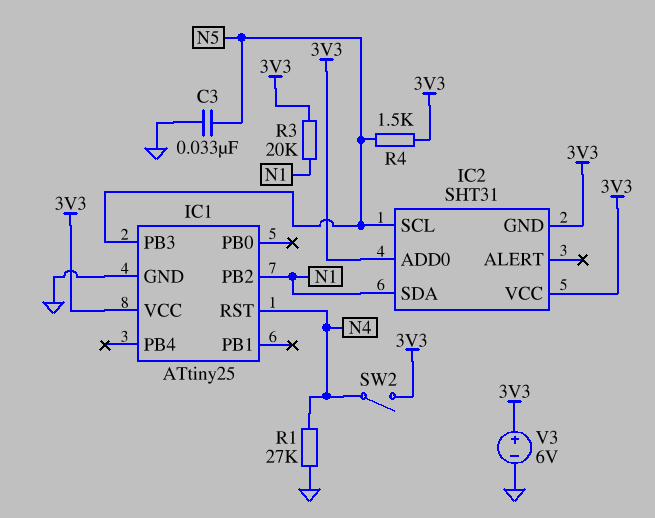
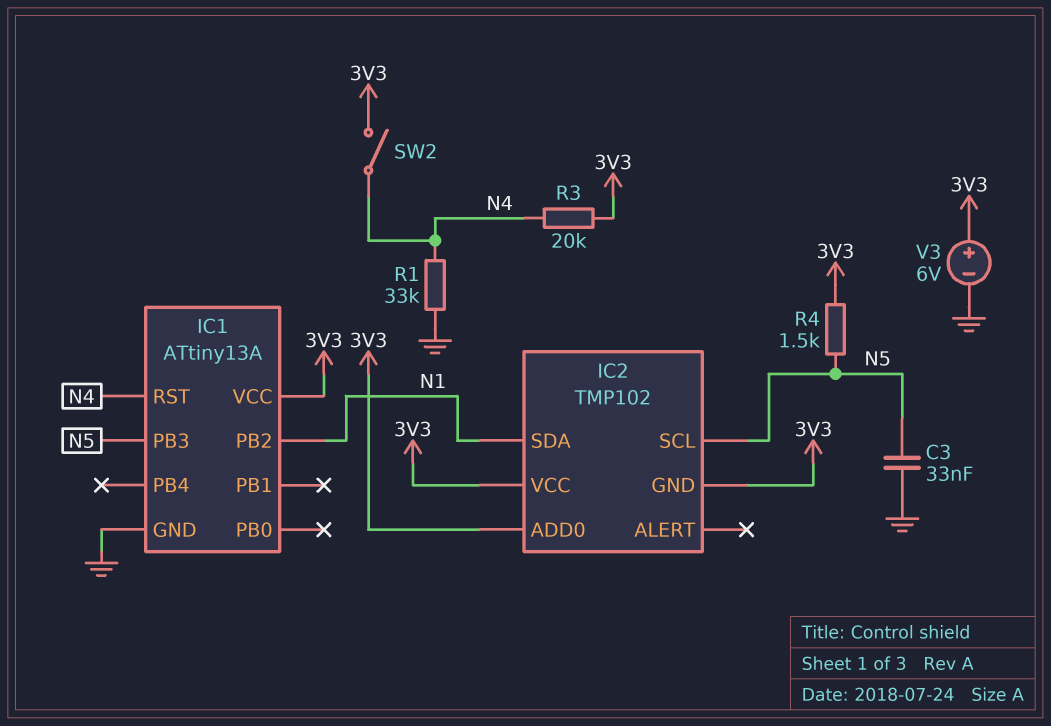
IC1: ATtiny25 -> ATtiny13A
IC2: SHT31 -> TMP102
R1: 27k (GND, N4) -> 33k (GND, N4)
R3: 20k (3V3, N1) -> 20k (3V3, N4)

